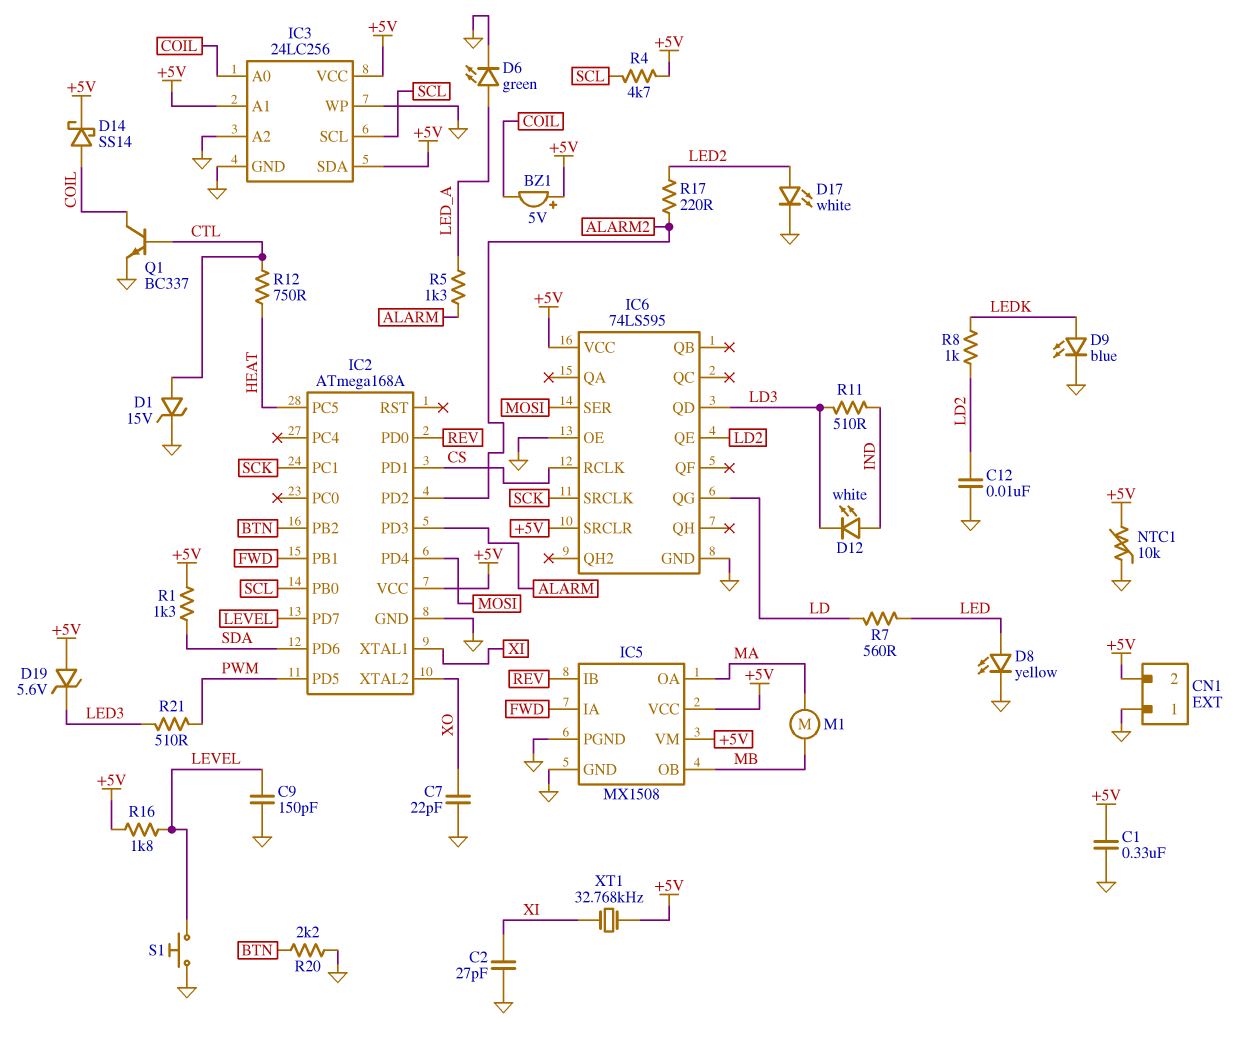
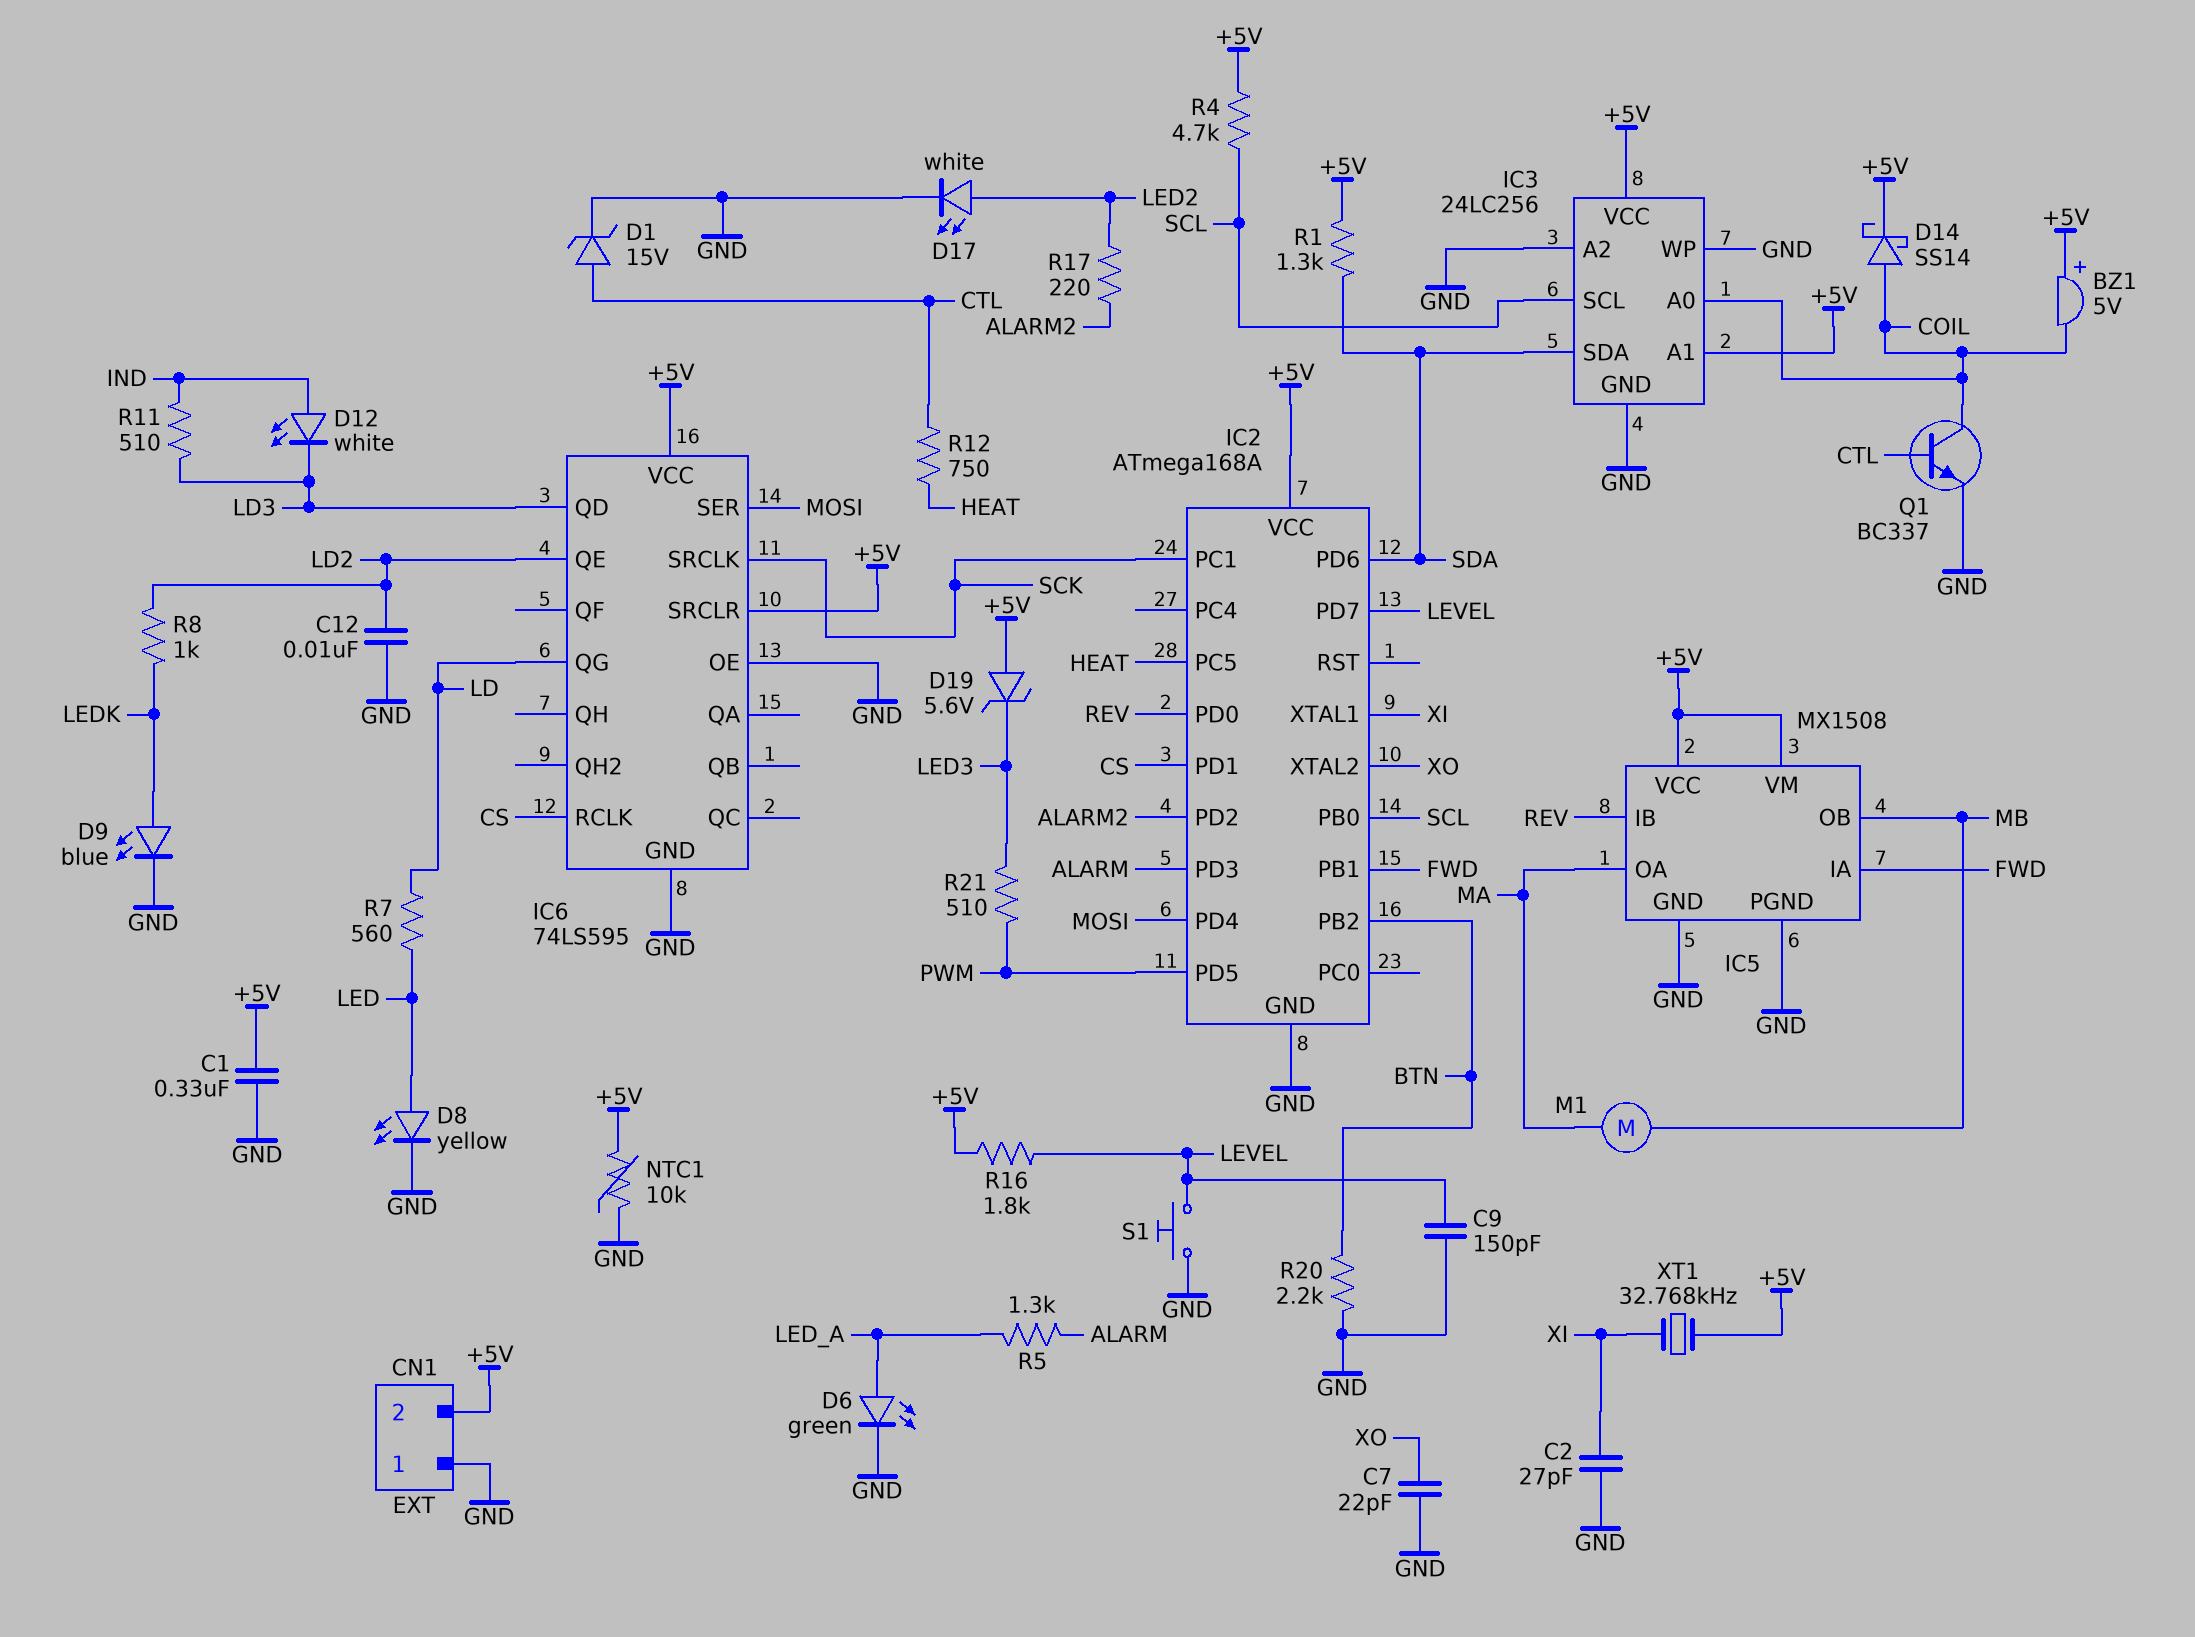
IC3 pin SDA: +5V -> SDA

